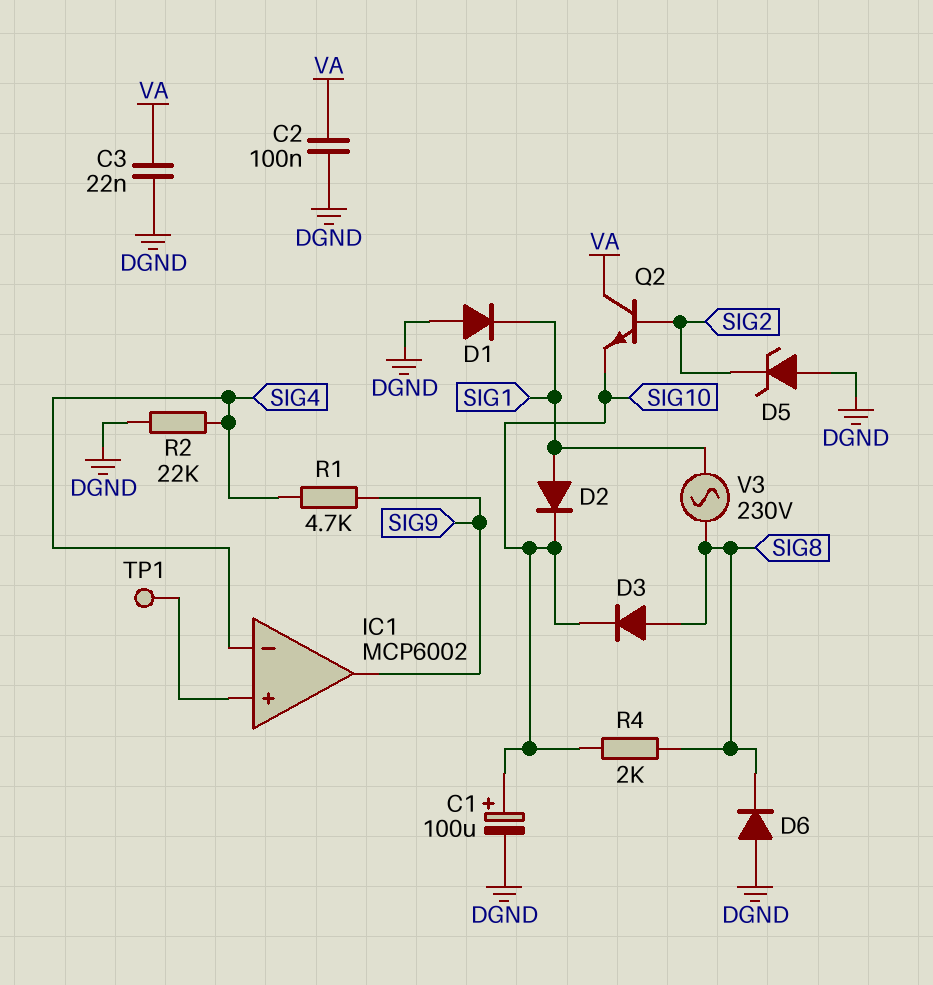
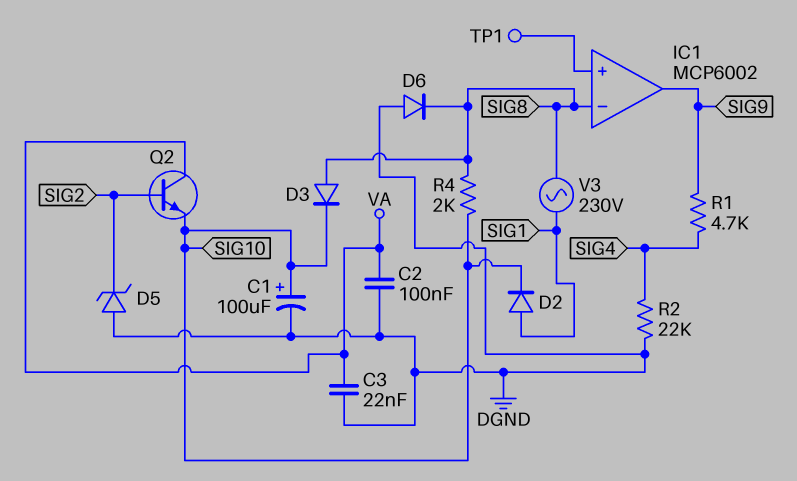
D1: diode (A DGND, K SIG1) -> none
IC1 pin in-: SIG4 -> SIG8

